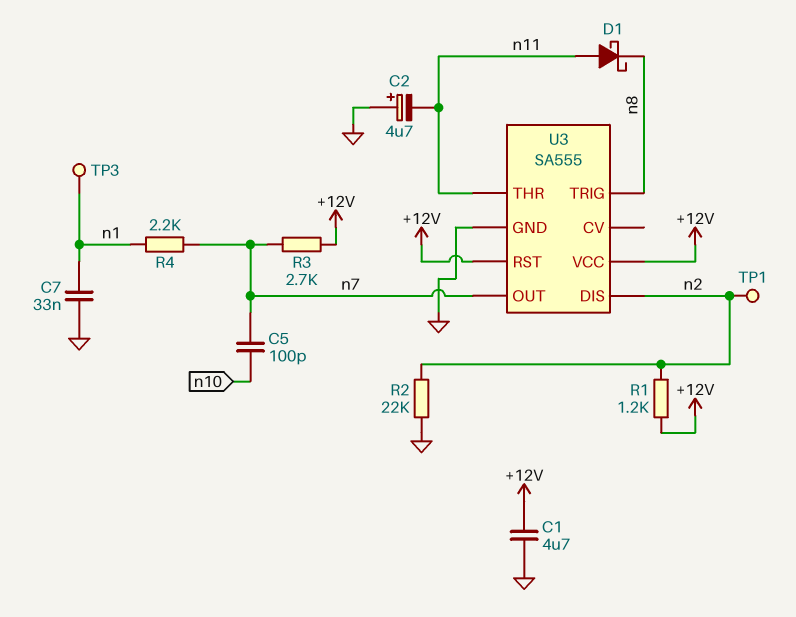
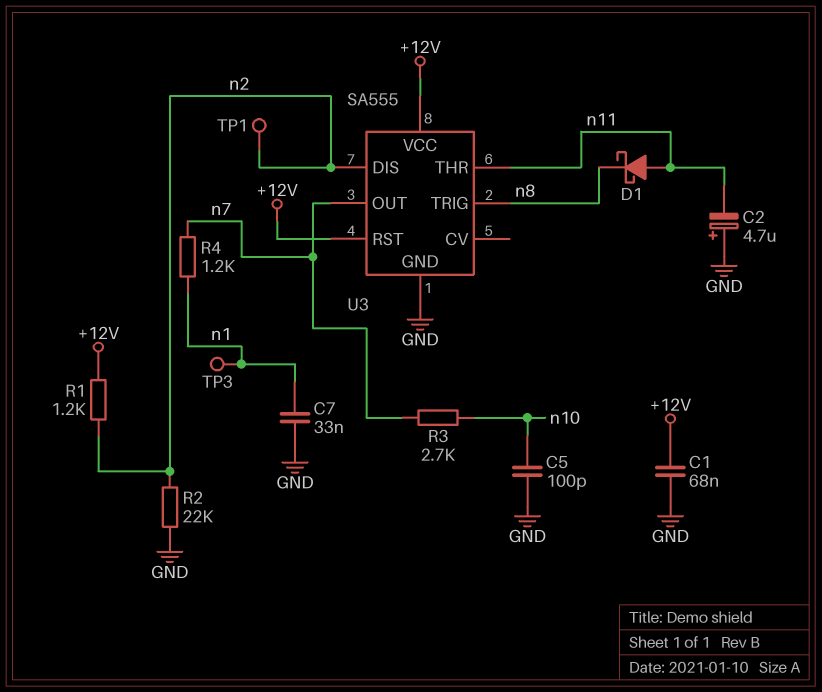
C1: 4.7uF (+12V, GND) -> 68nF (+12V, GND)
C5: 100pF (n7, n10) -> 100pF (GND, n10)
R3: 2.7k (+12V, n7) -> 2.7k (n7, n10)
R4: 2.2k (n1, n7) -> 1.2k (n1, n7)

